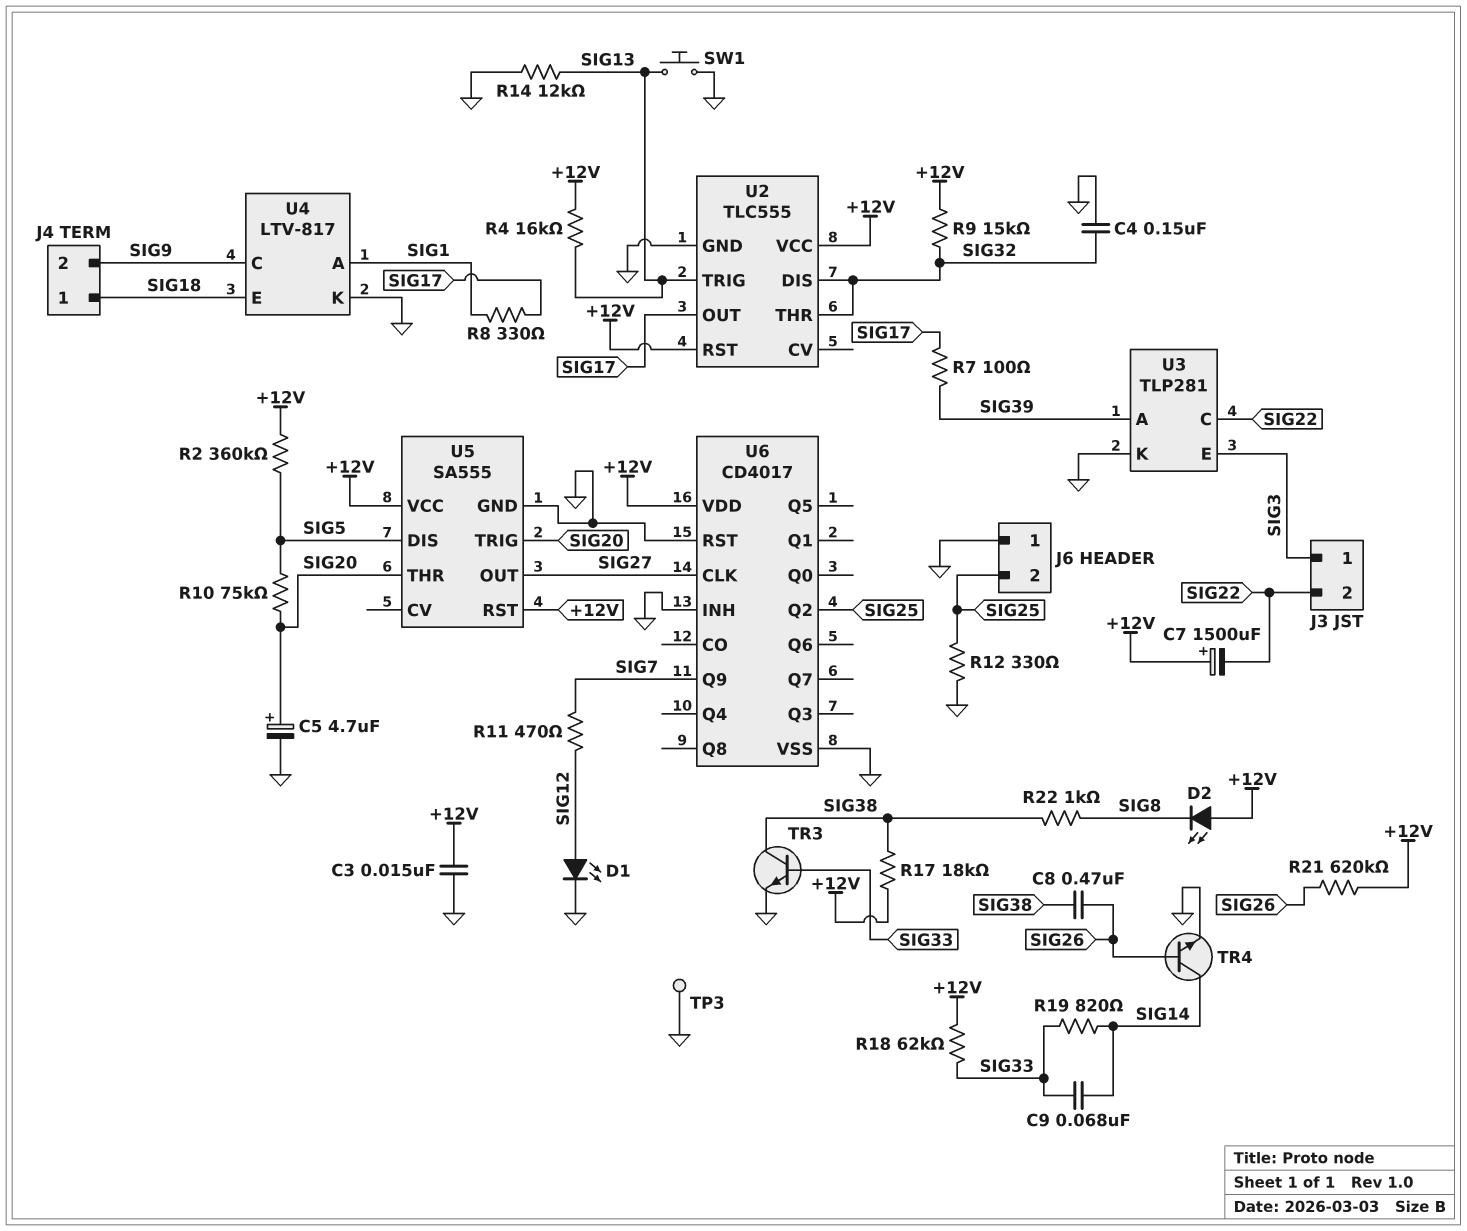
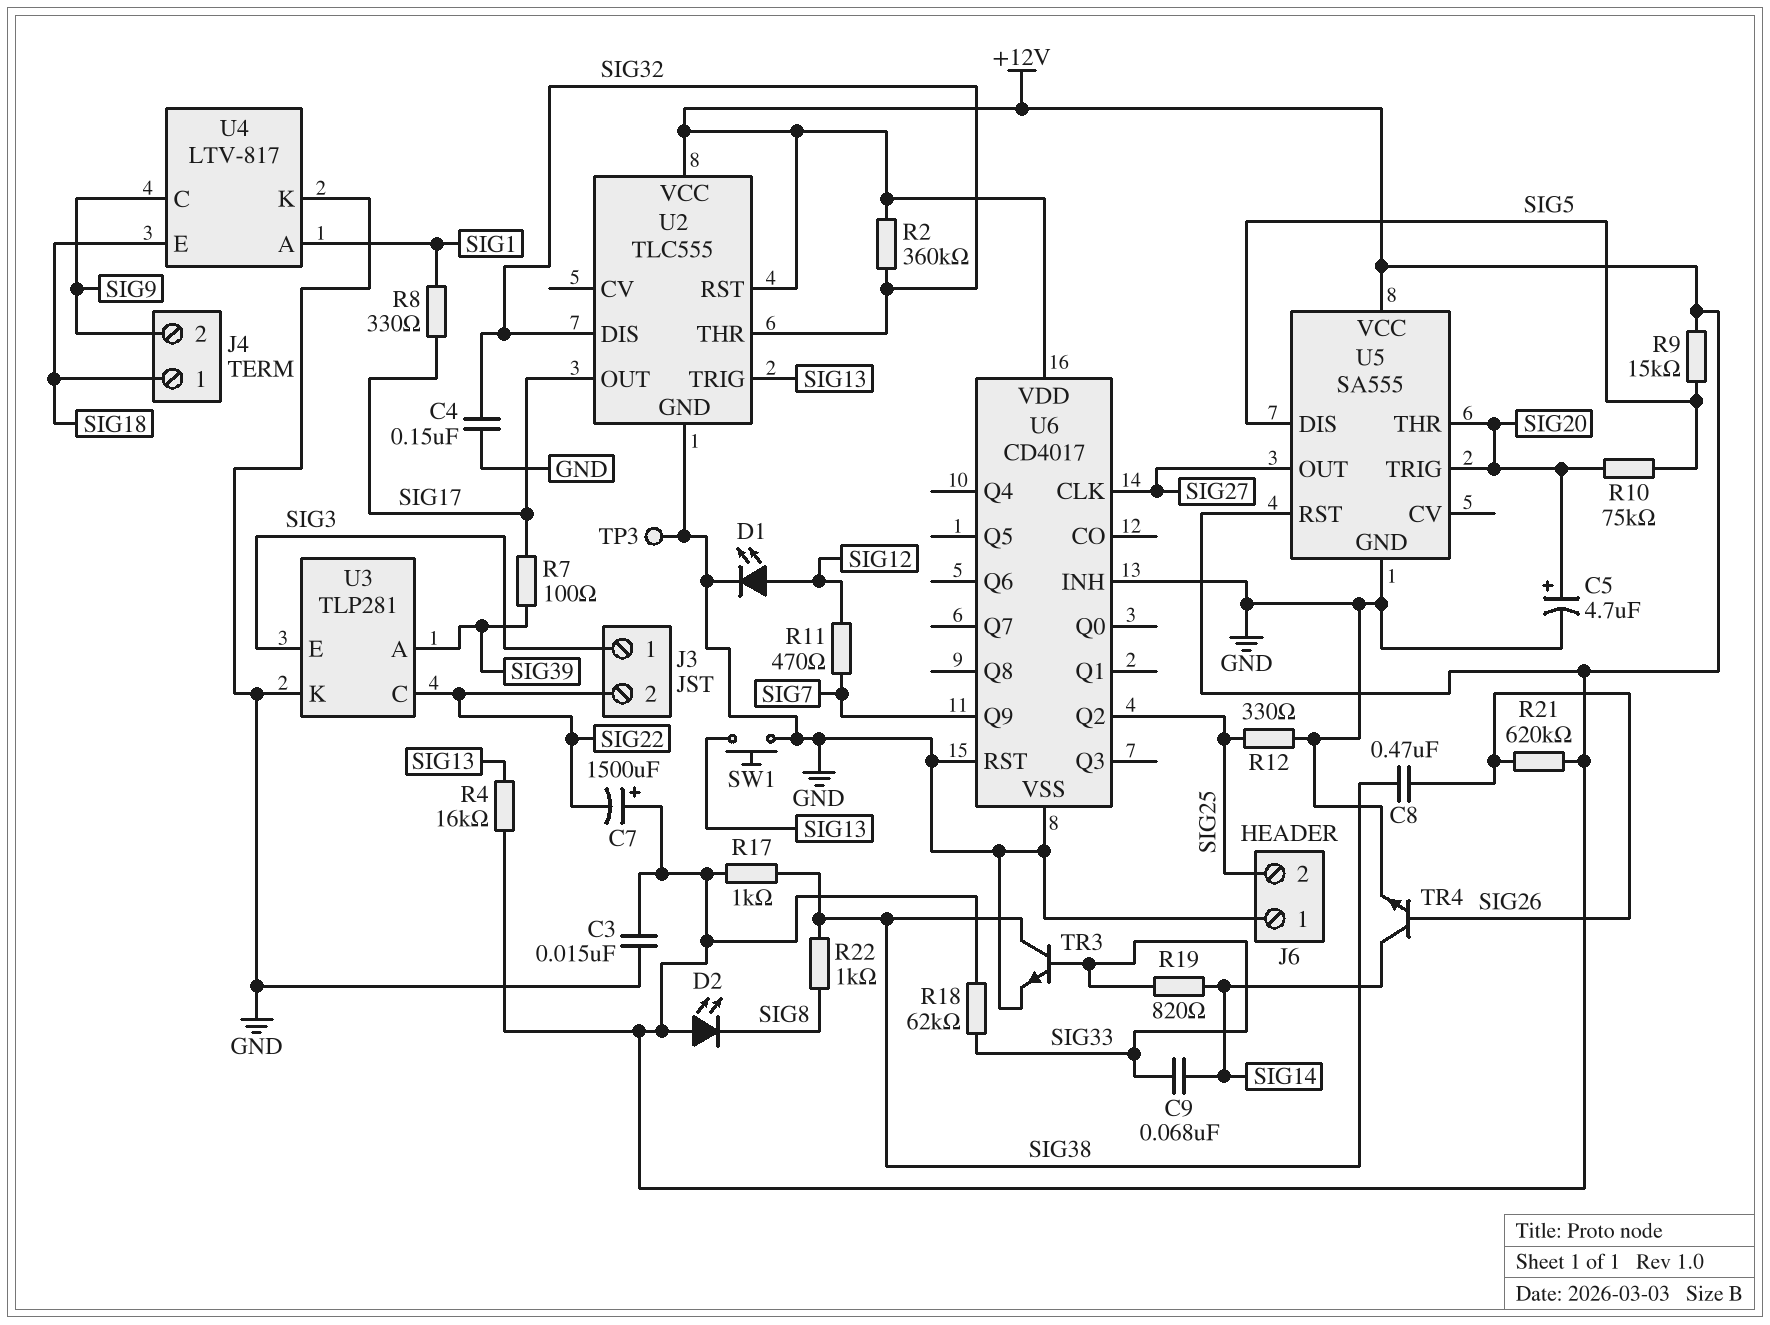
R2: 360k (+12V, SIG5) -> 360k (+12V, SIG32)
R9: 15k (+12V, SIG32) -> 15k (+12V, SIG5)
R14: 12k (GND, SIG13) -> none
R17: 18k (+12V, SIG38) -> 1k (+12V, SIG38)

